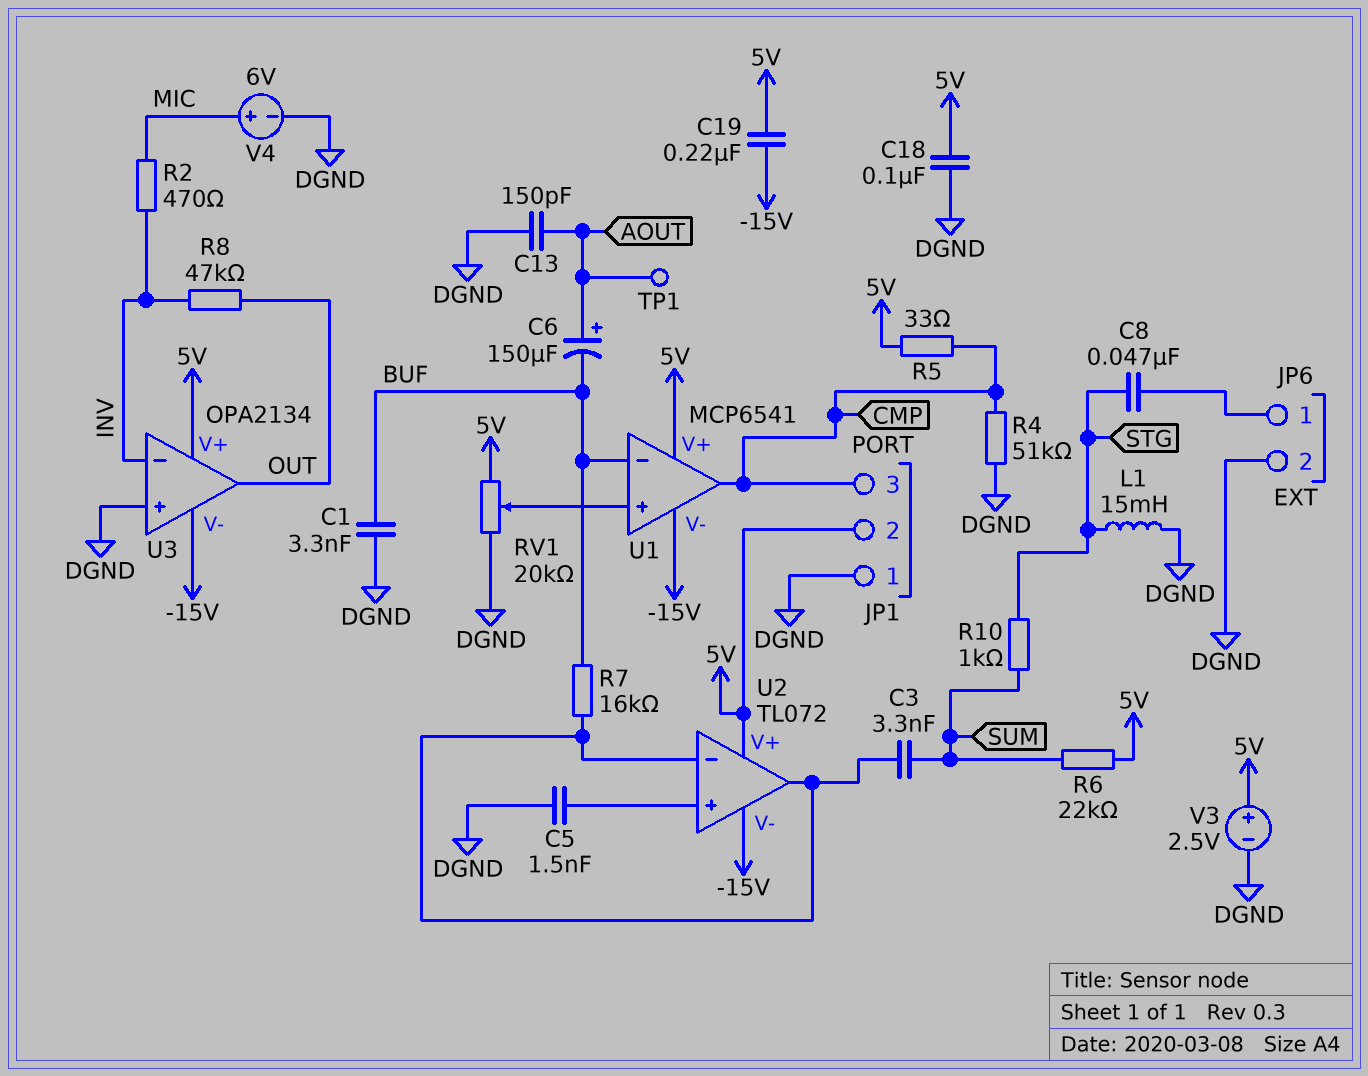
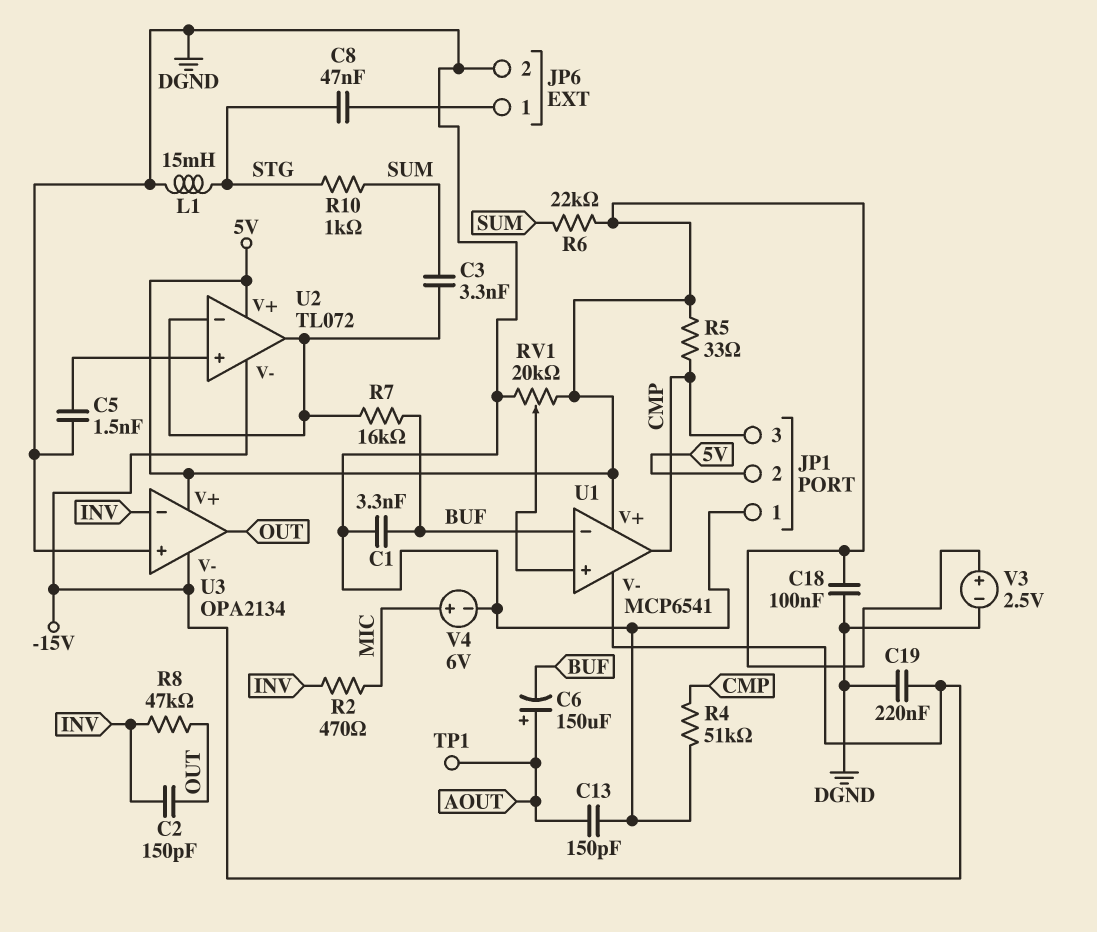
C2: none -> 150pF (INV, OUT)
C19: 220nF (-15V, 5V) -> 220nF (-15V, DGND)

